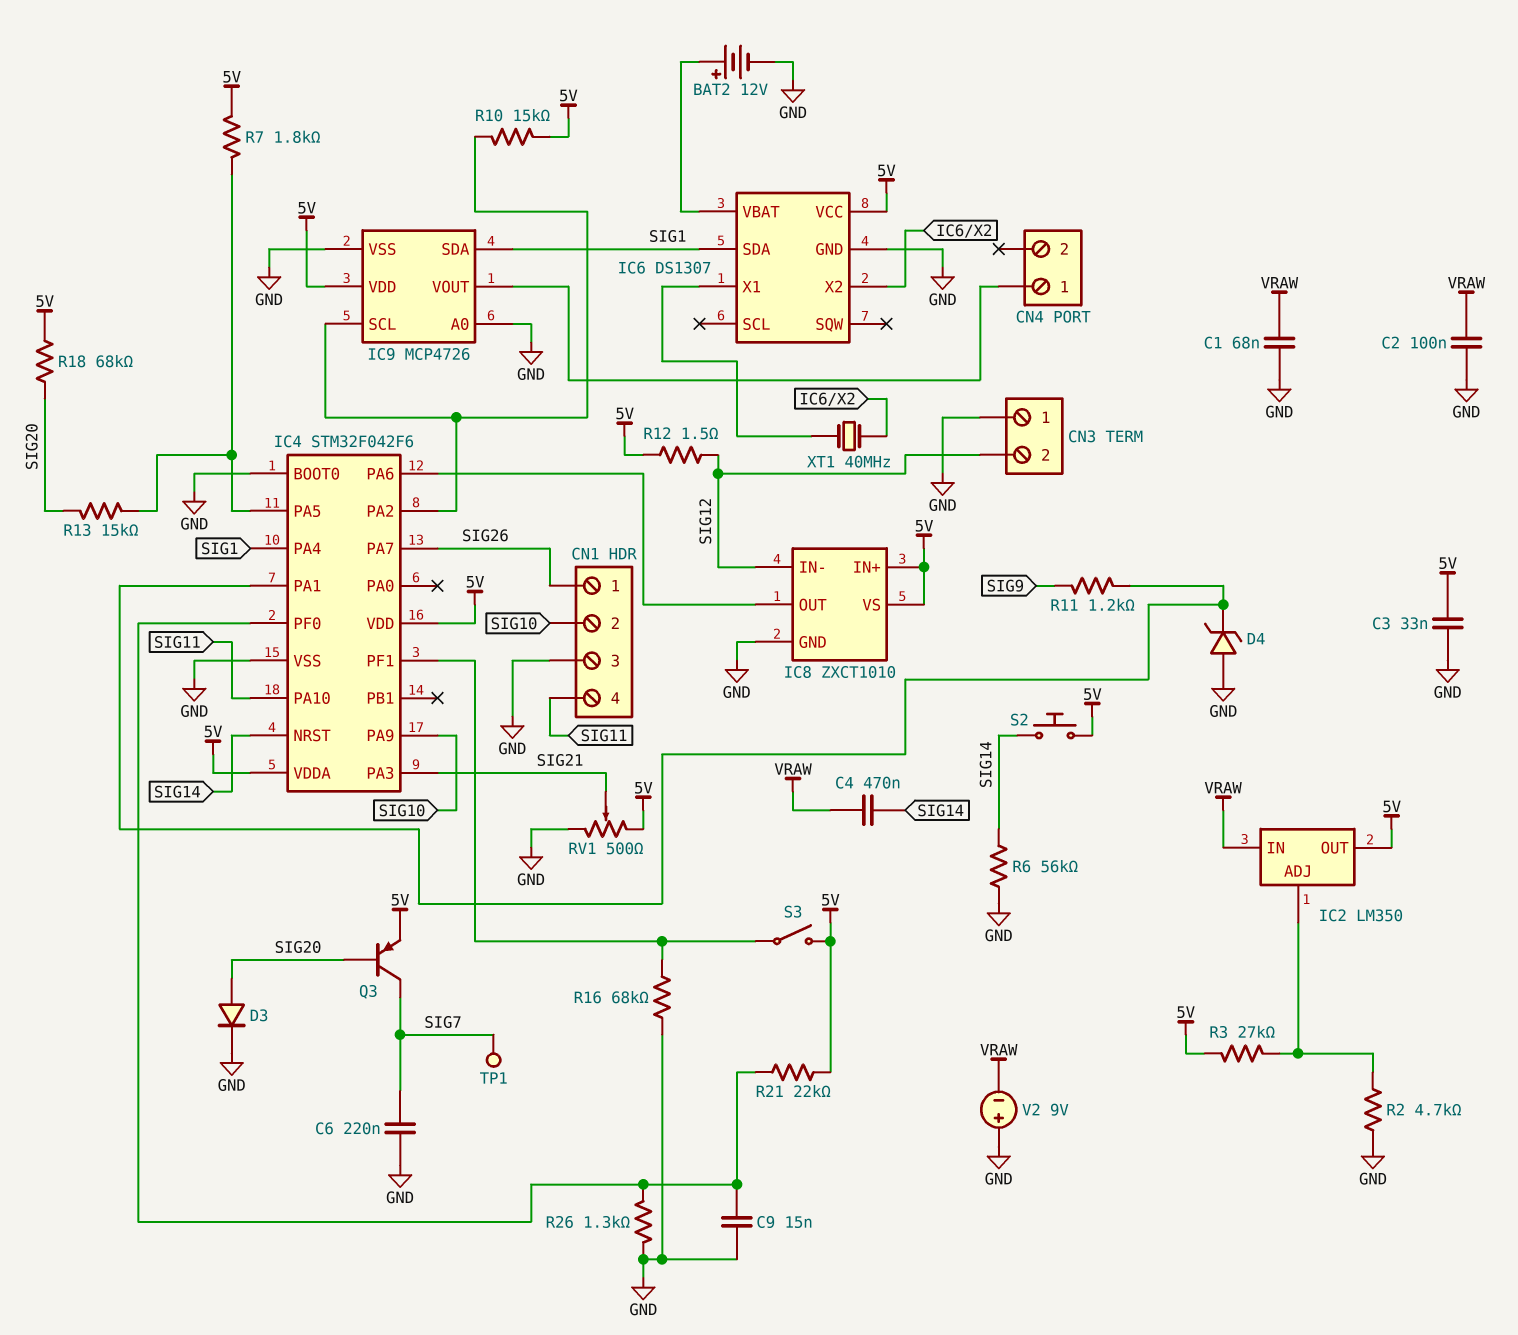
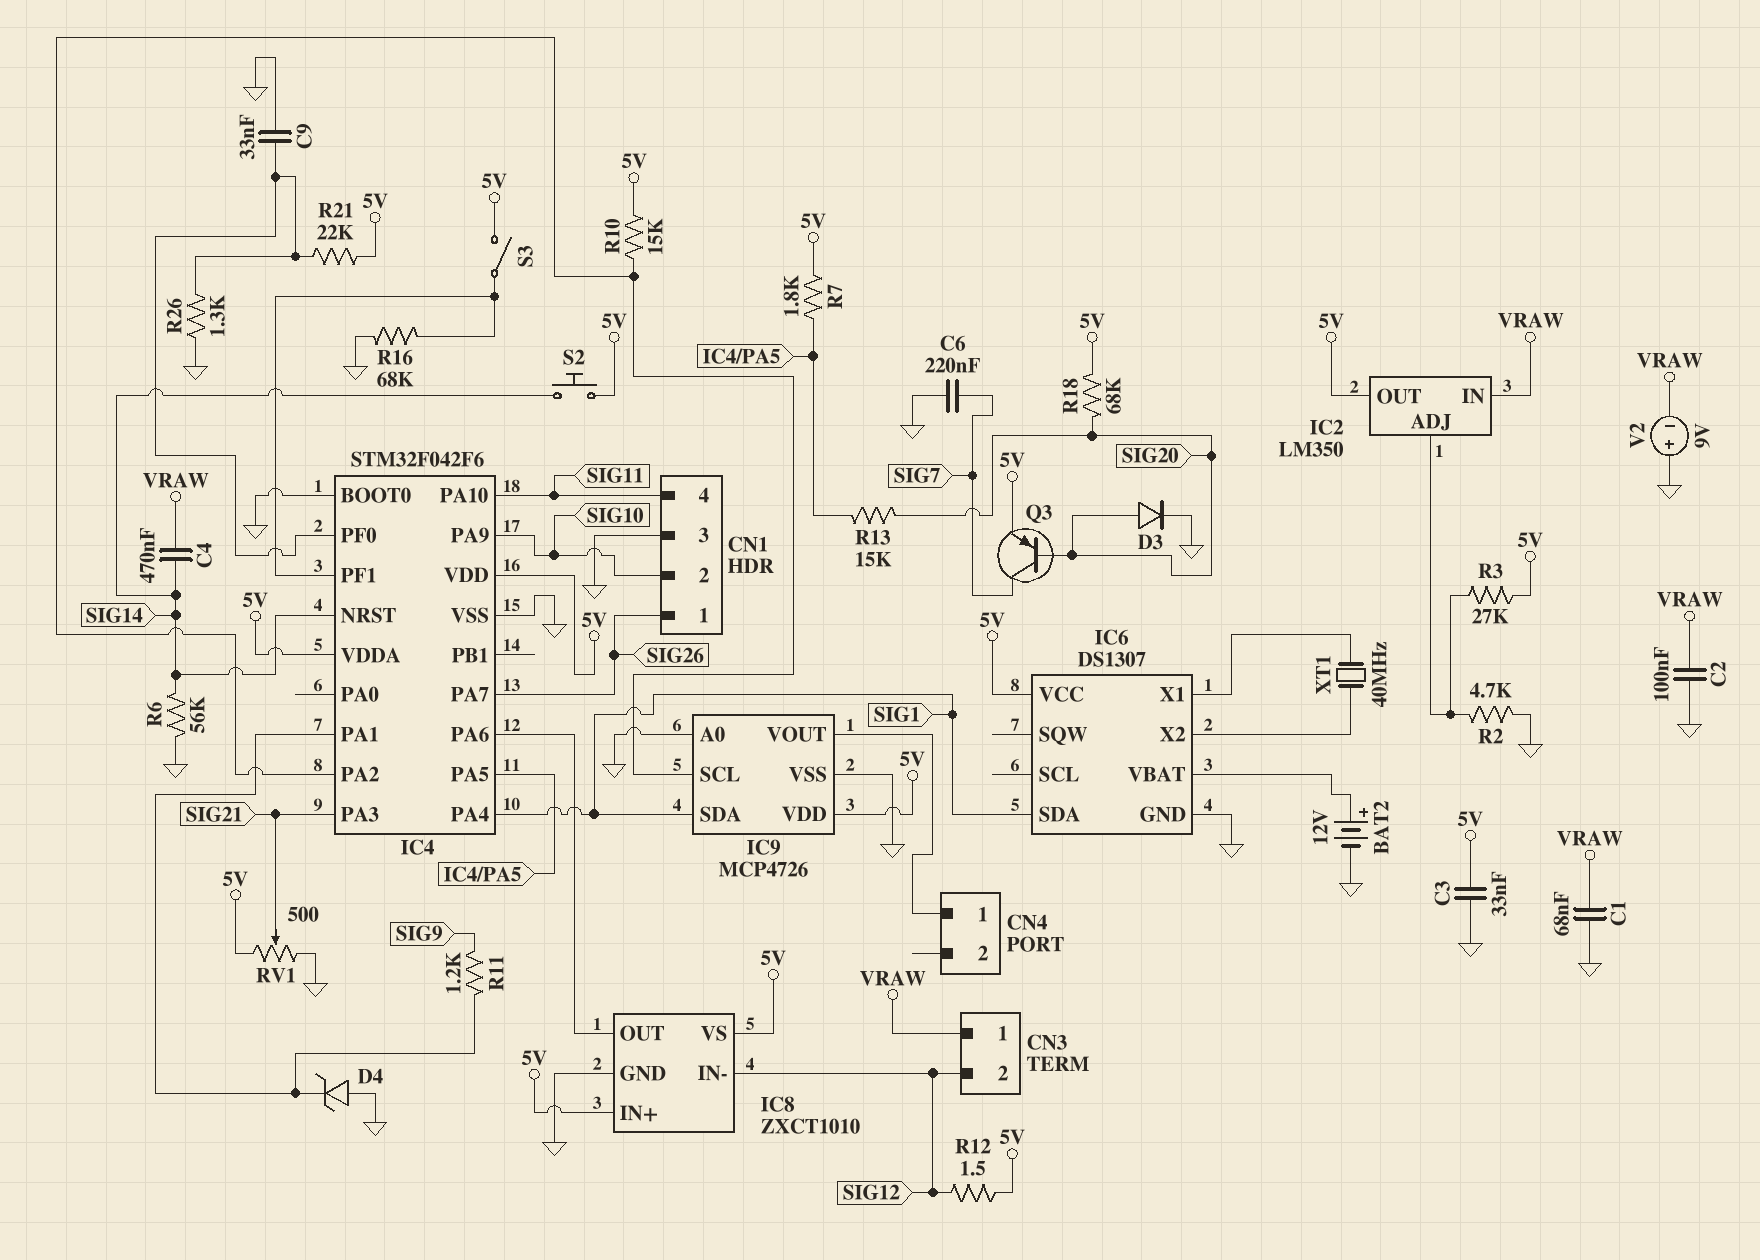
C9: 15nF (GND, IC4/PF0) -> 33nF (GND, IC4/PF0)
CN3 pin 1: GND -> VRAW
TP1: test point (SIG7) -> none

